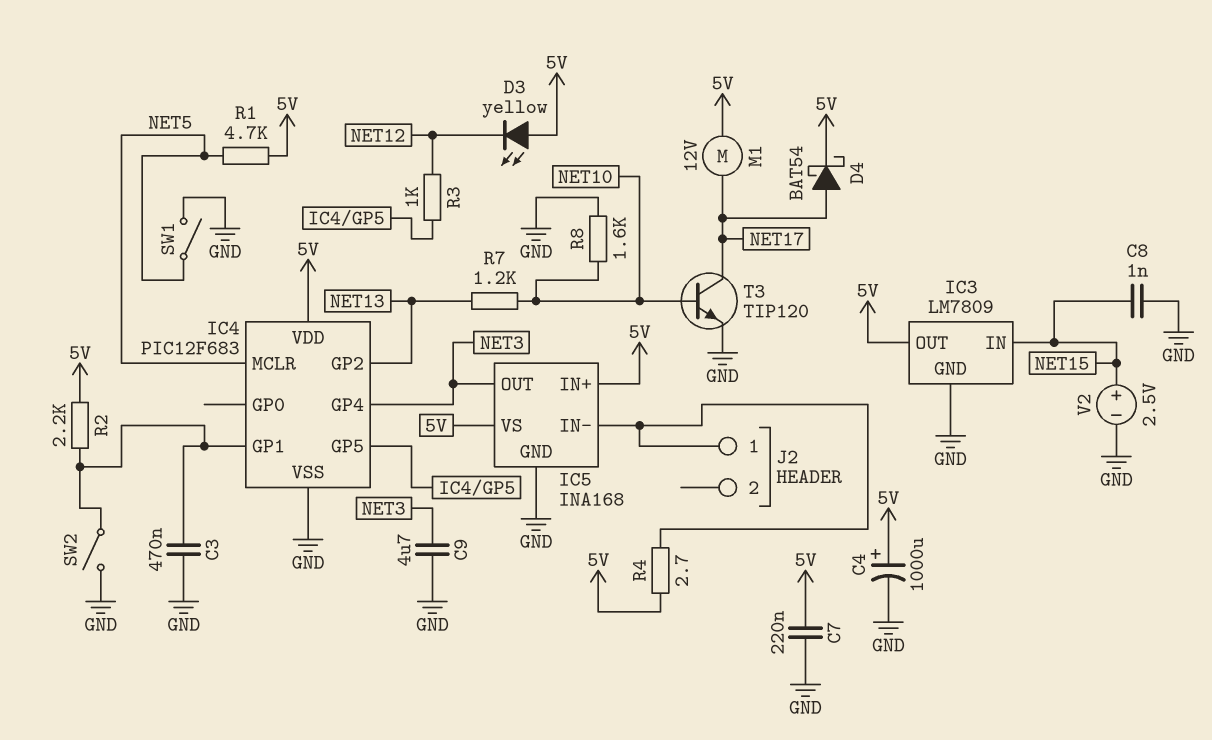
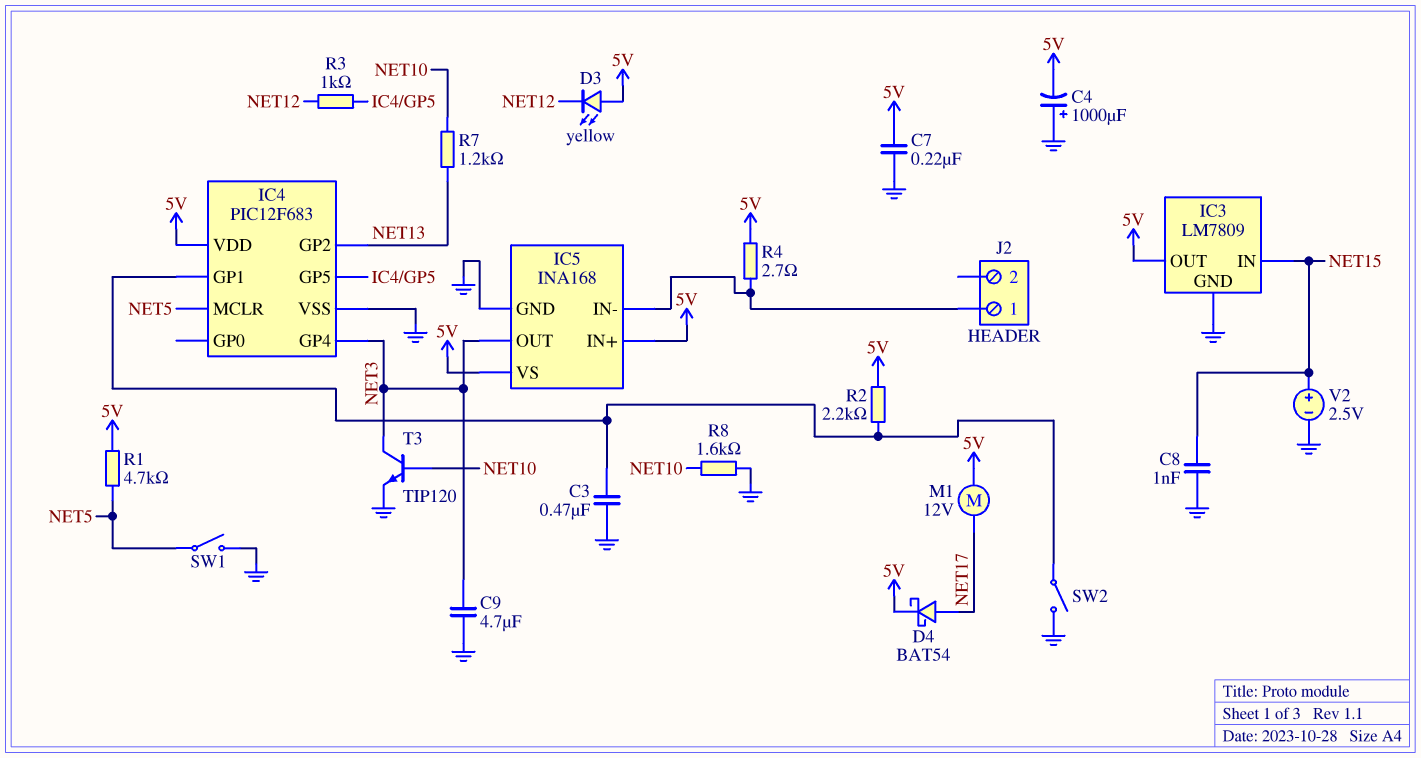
C4: 1000uF (plus 5V, minus GND) -> 1000uF (plus GND, minus 5V)
T3: NPN TIP120 (B NET10, C NET17, E GND) -> NPN TIP120 (B NET10, C NET3, E GND)

